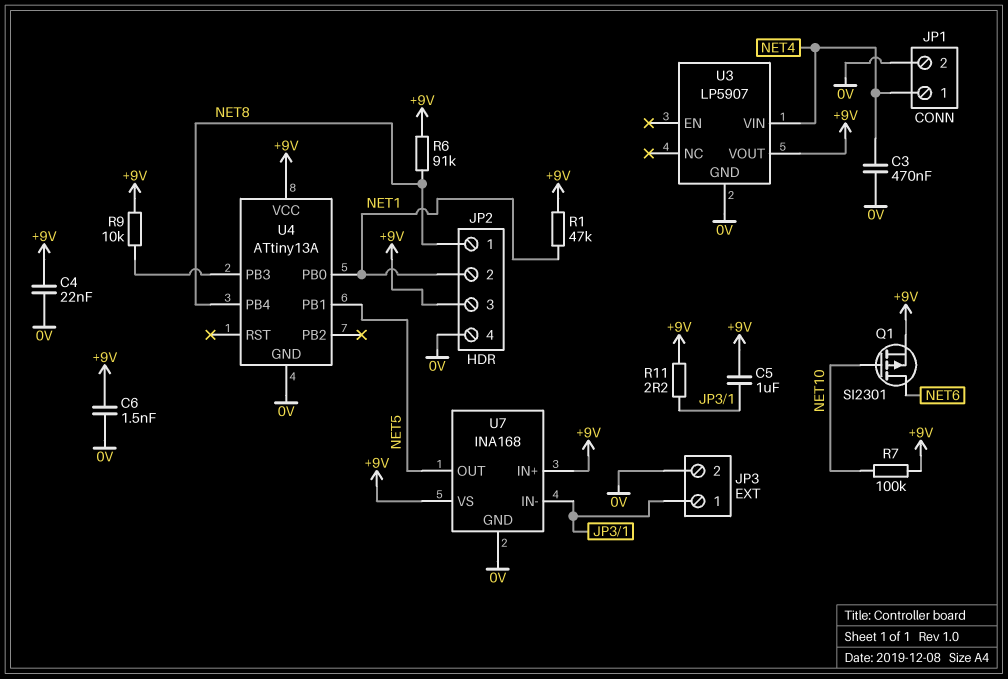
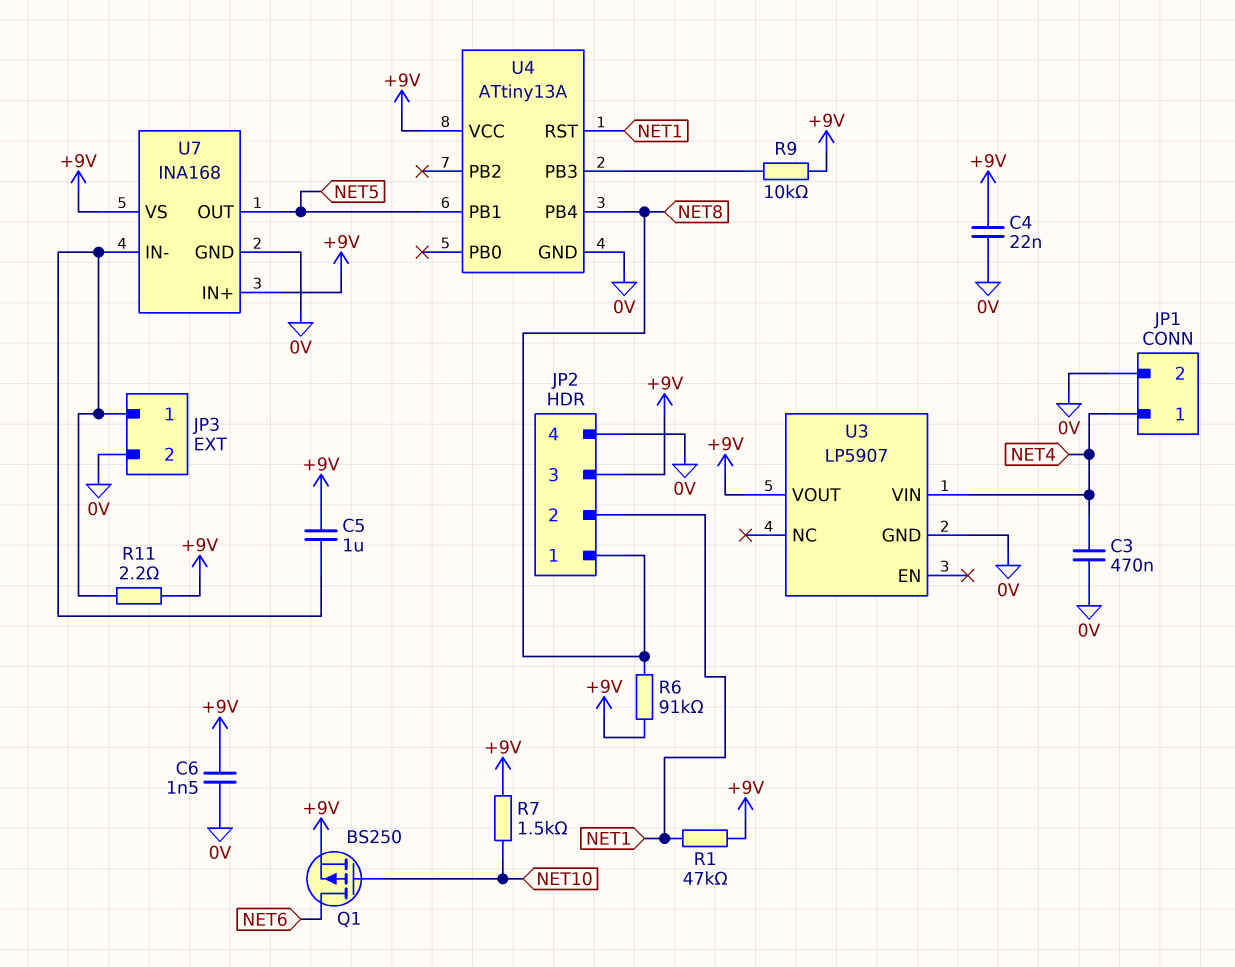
Q1: PMOS SI2301 (G NET10, D NET6, S +9V) -> PMOS BS250 (G NET10, D NET6, S +9V)
R7: 100k (+9V, NET10) -> 1.5k (+9V, NET10)
U4 pin PB0: NET1 -> none
U4 pin RST: none -> NET1

